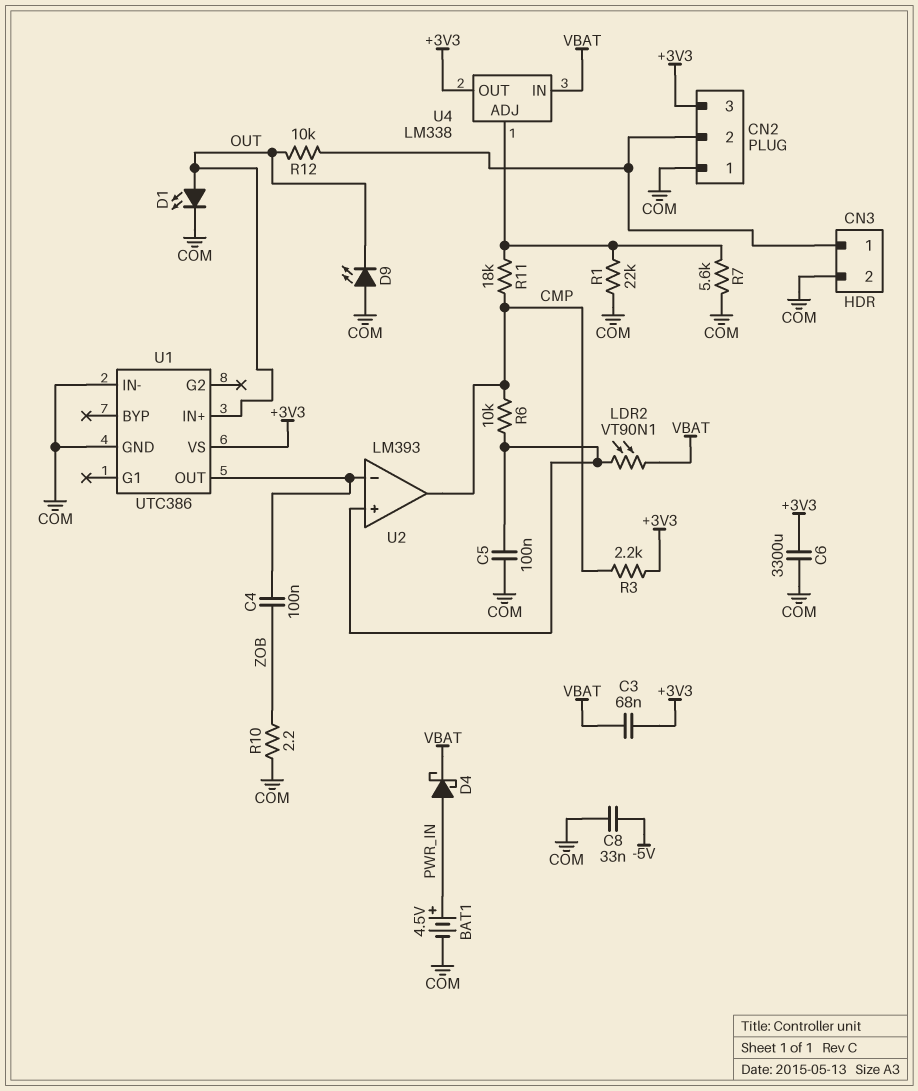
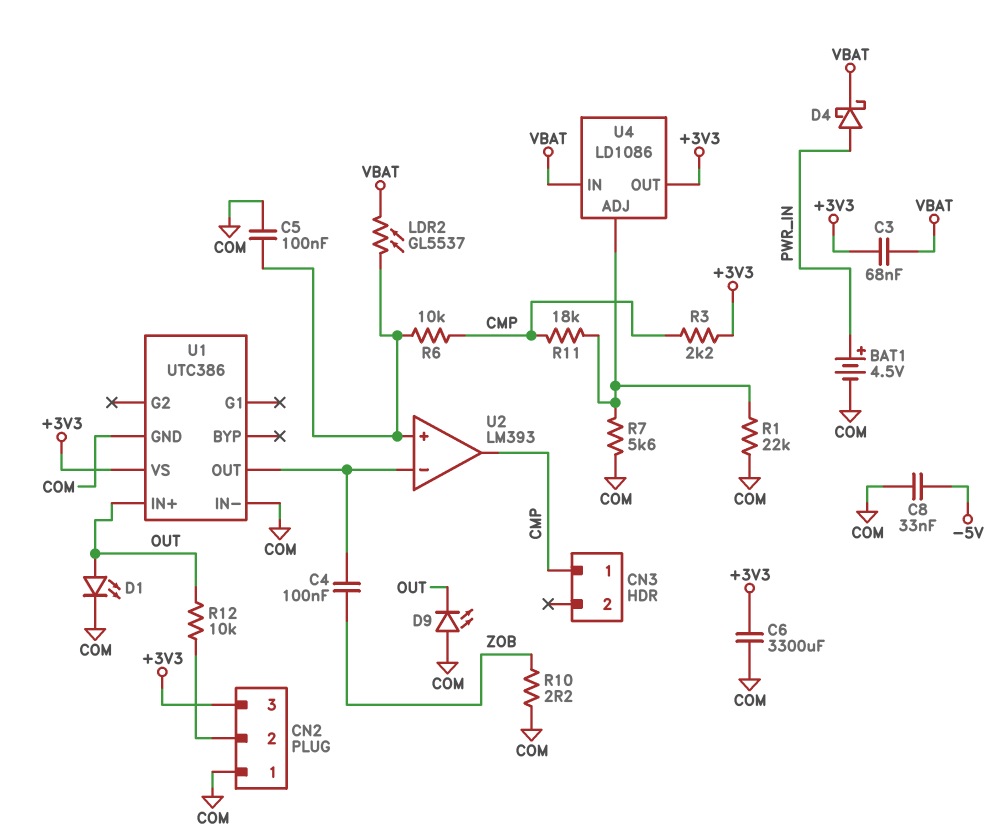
CN3 pin 1: CN2/2 -> CMP
CN3 pin 2: COM -> none
LDR2: VT90N1 (U2/in+, VBAT) -> GL5537 (U2/in+, VBAT)
U4: LM338 -> LD1086

